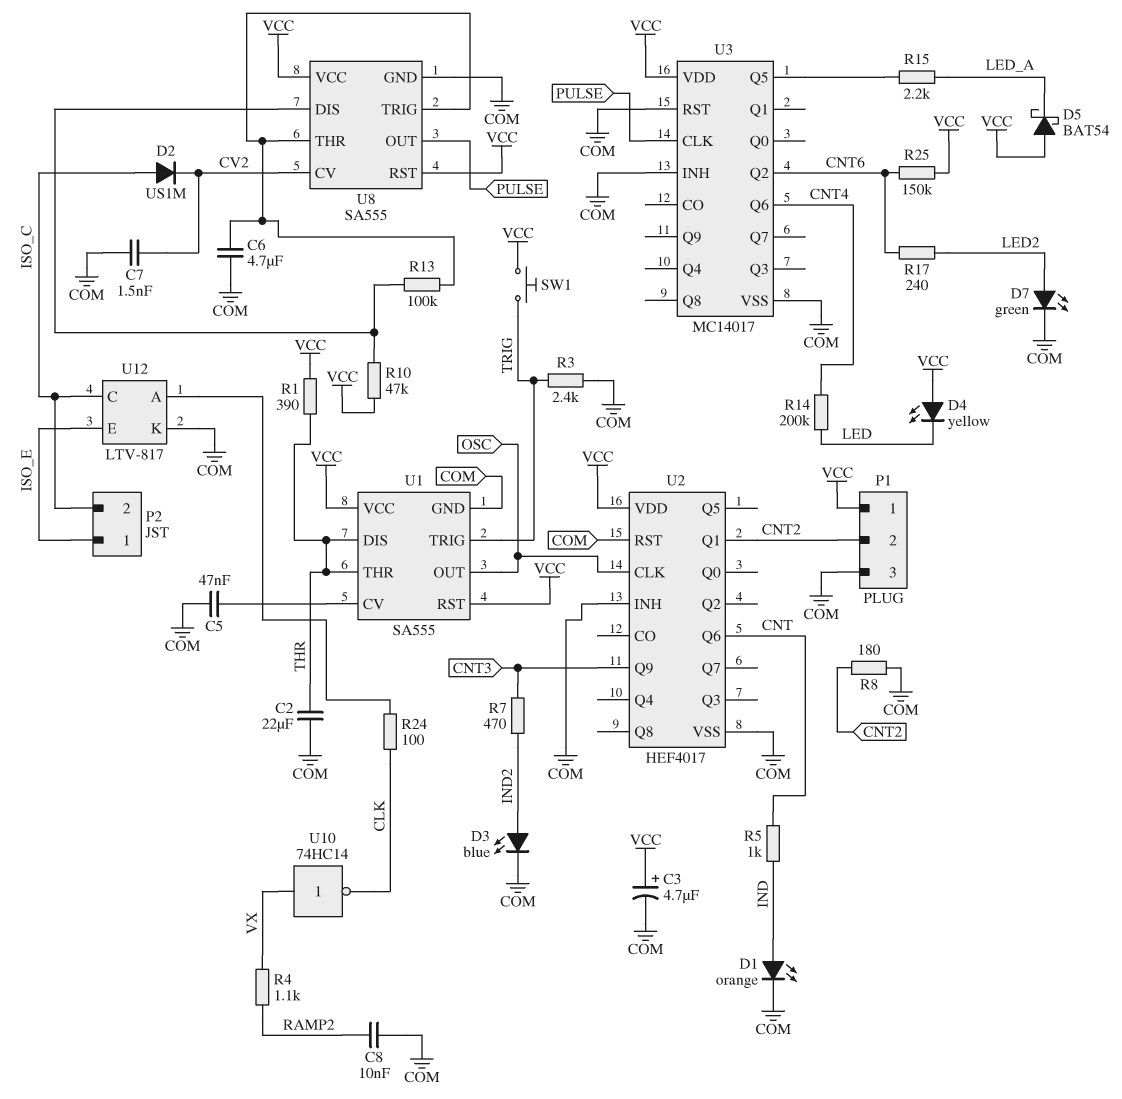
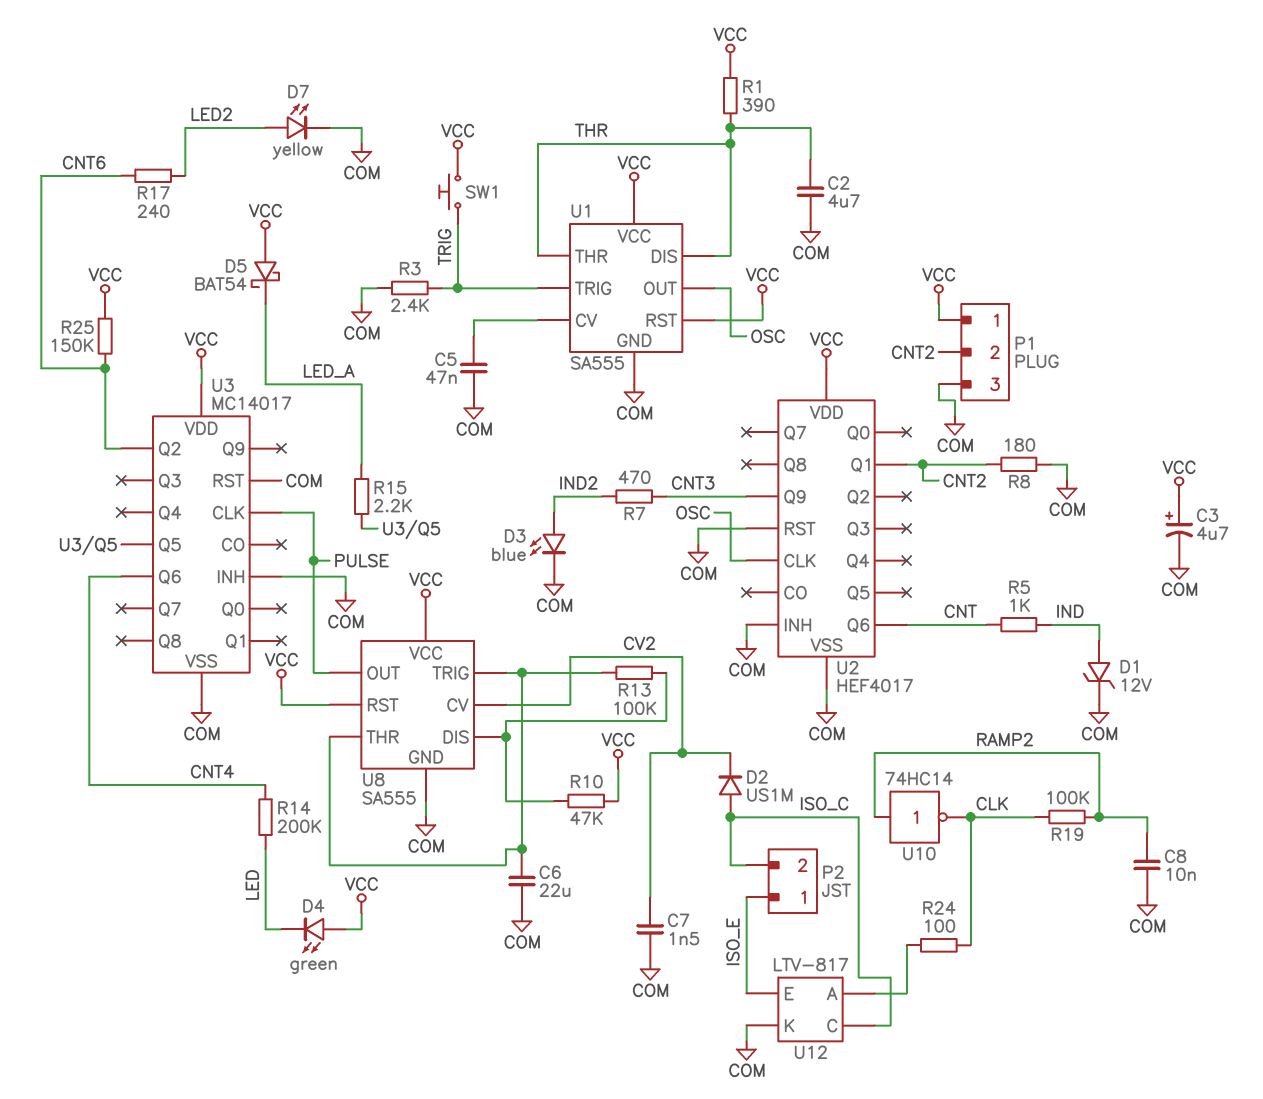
C2: 22uF (COM, THR) -> 4.7uF (COM, THR)
C6: 4.7uF (COM, U8/THR) -> 22uF (COM, U8/THR)
D1: LED orange (A IND, K COM) -> zener 12V (A IND, K COM)
D4: LED yellow (A VCC, K LED) -> LED green (A VCC, K LED)
D7: LED green (A LED2, K COM) -> LED yellow (A LED2, K COM)
R4: 1.1k (RAMP2, VX) -> none
R19: none -> 100k (CLK, RAMP2)
U10: NOT 74HC14 (in VX, out CLK) -> NOT 74HC14 (in RAMP2, out CLK)

